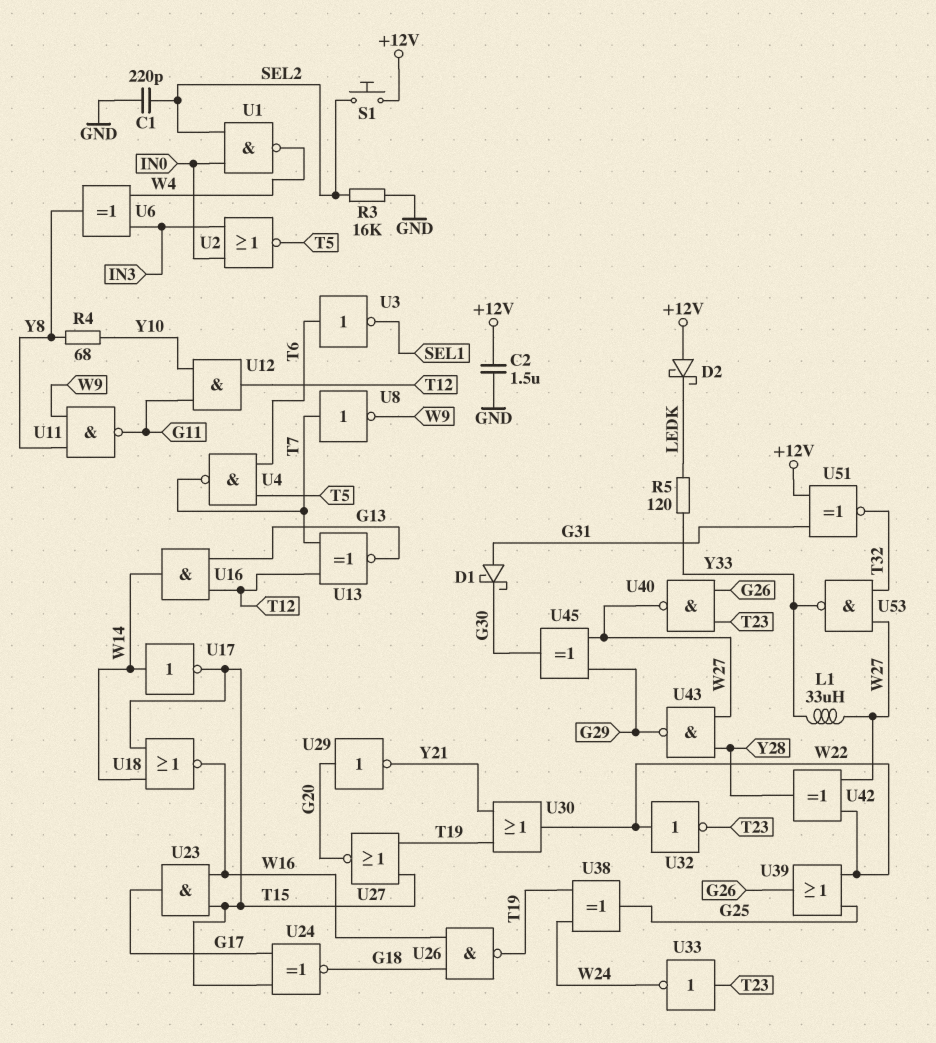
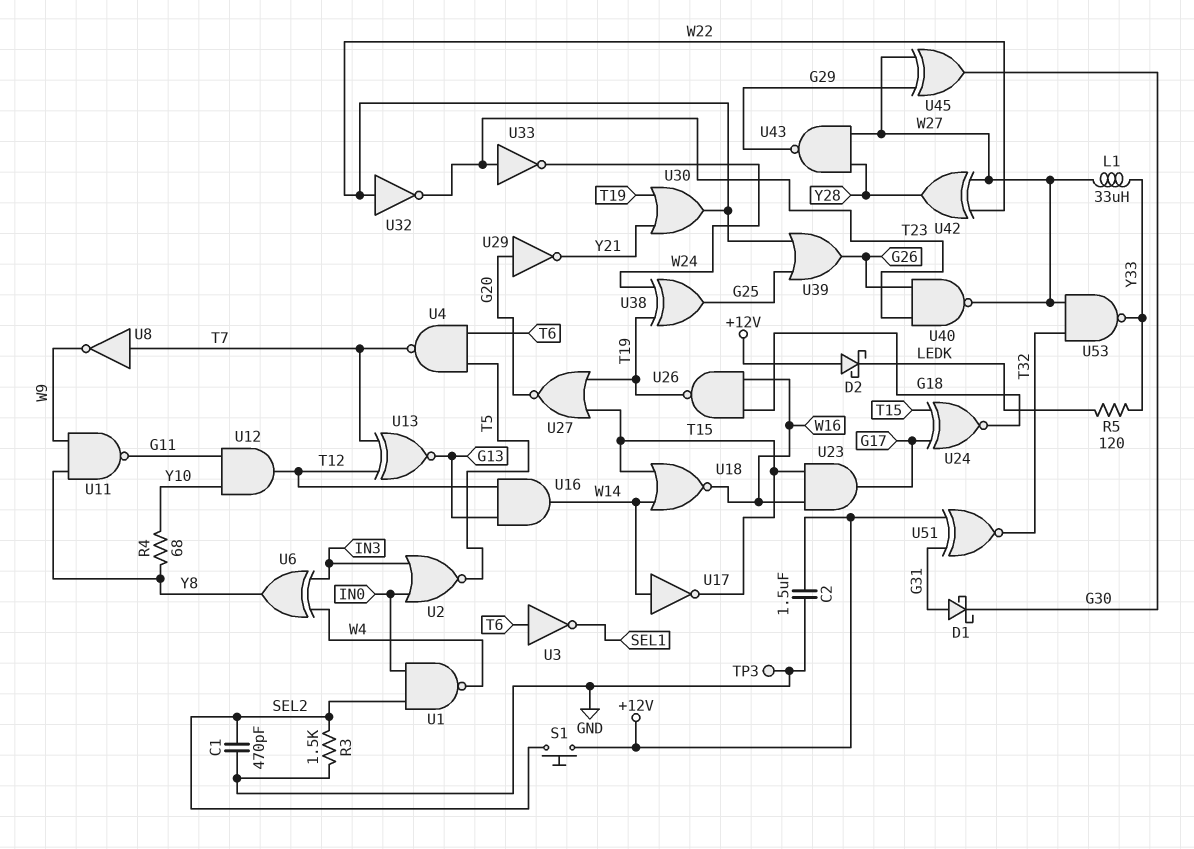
C1: 220pF (GND, SEL2) -> 470pF (GND, SEL2)
R3: 16k (GND, SEL2) -> 1.5k (GND, SEL2)
TP3: none -> test point (GND)

